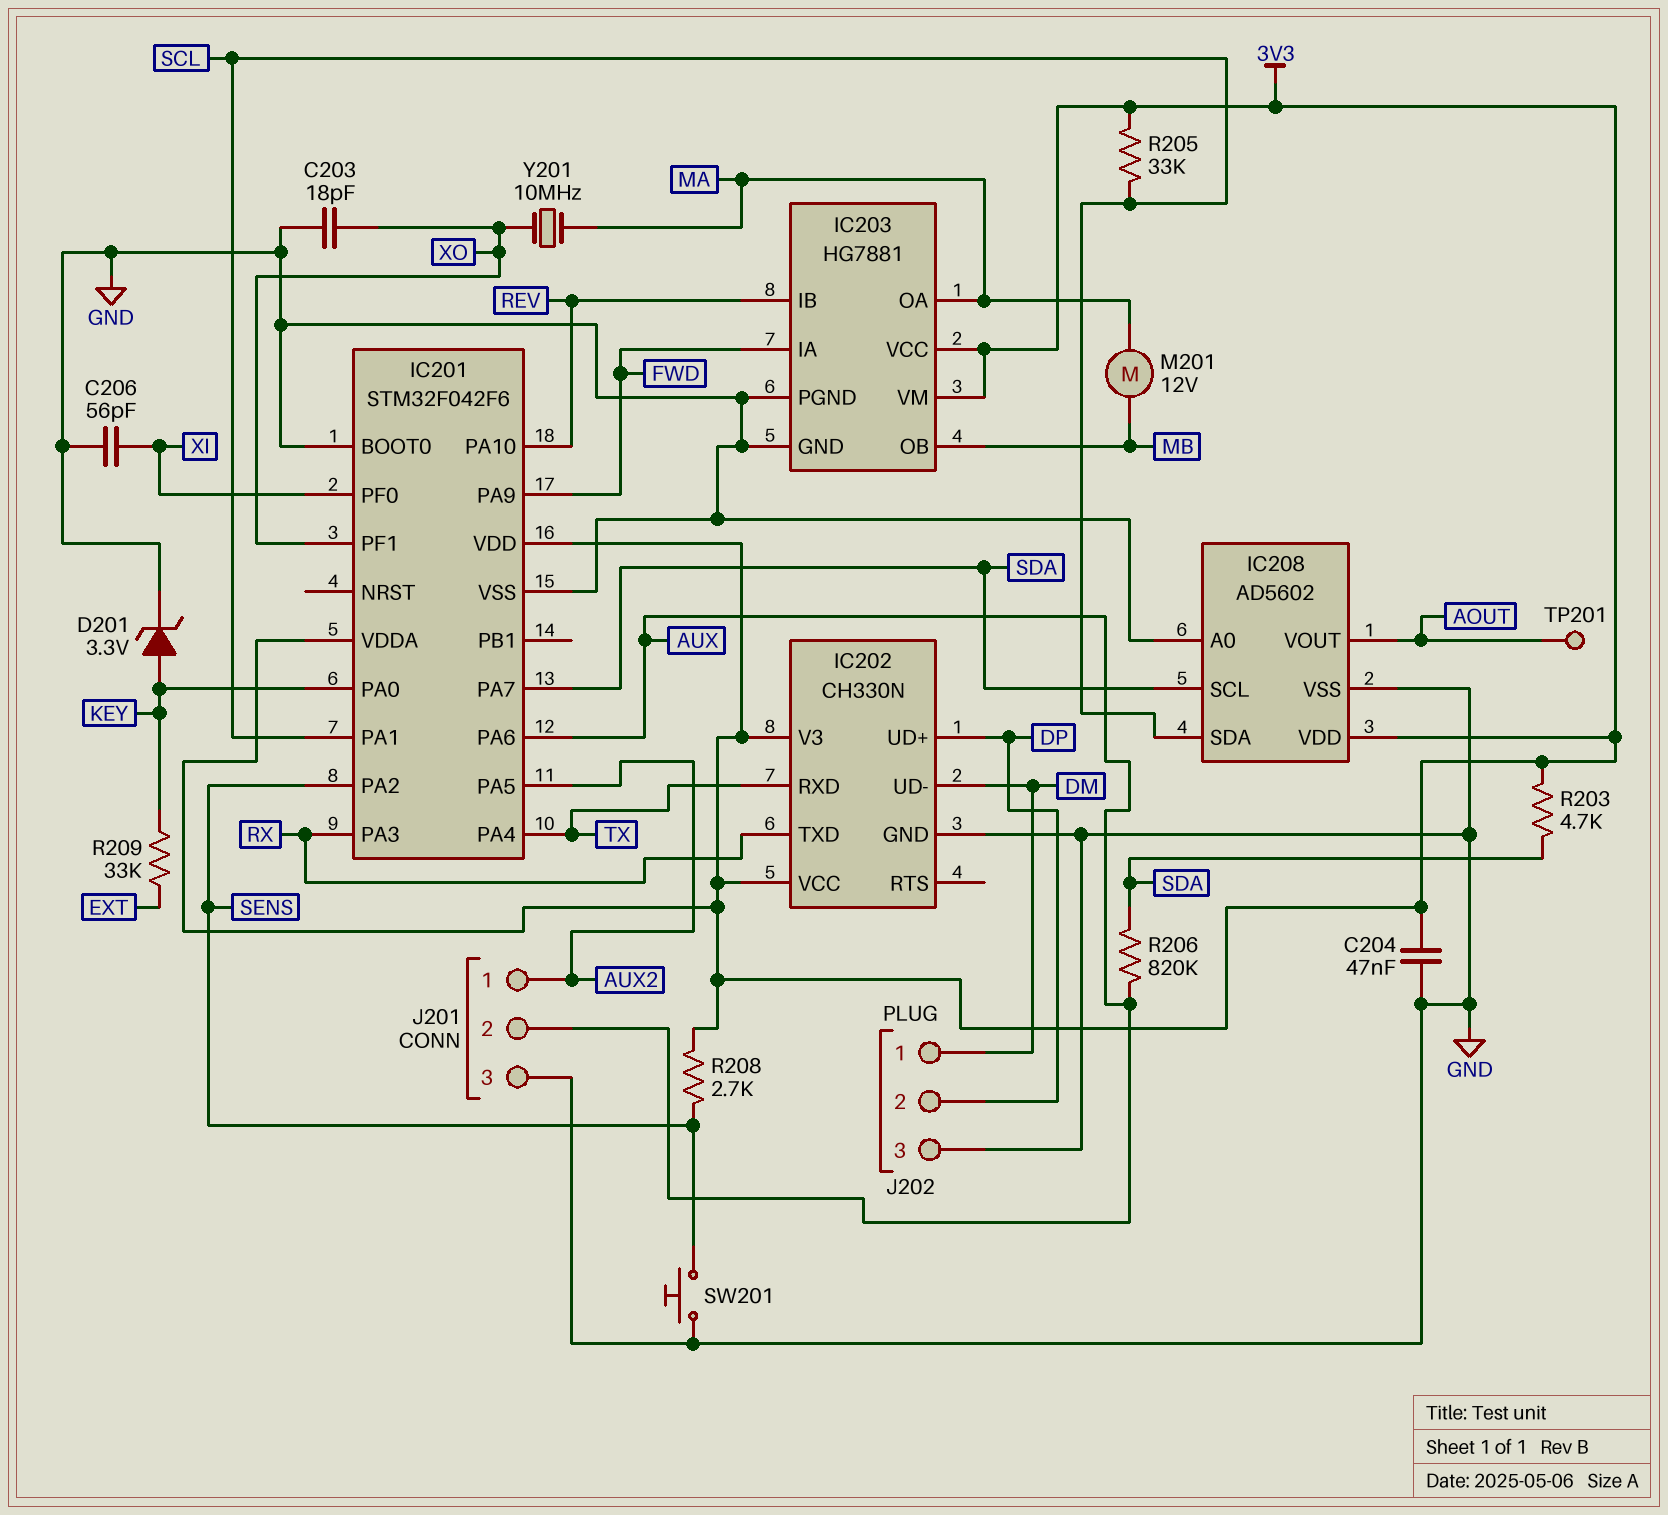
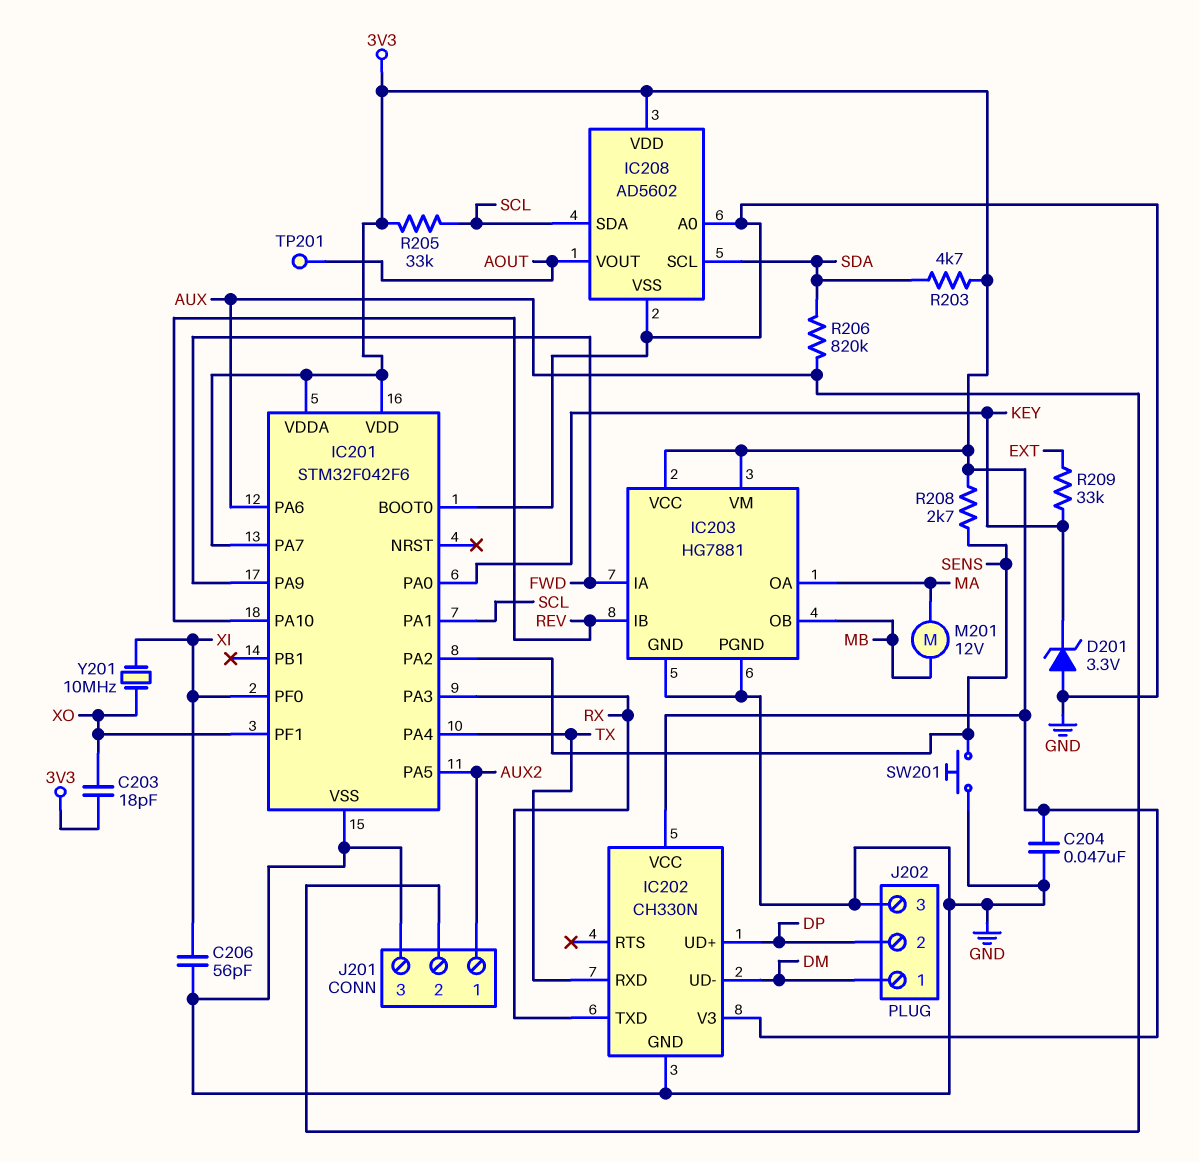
C203: 18pF (GND, XO) -> 18pF (3V3, XO)
D201: zener 3.3V (A KEY, K GND) -> zener 3.3V (A GND, K KEY)
IC201 pin PA7: SDA -> 3V3
Y201: 10MHz (MA, XO) -> 10MHz (XI, XO)

